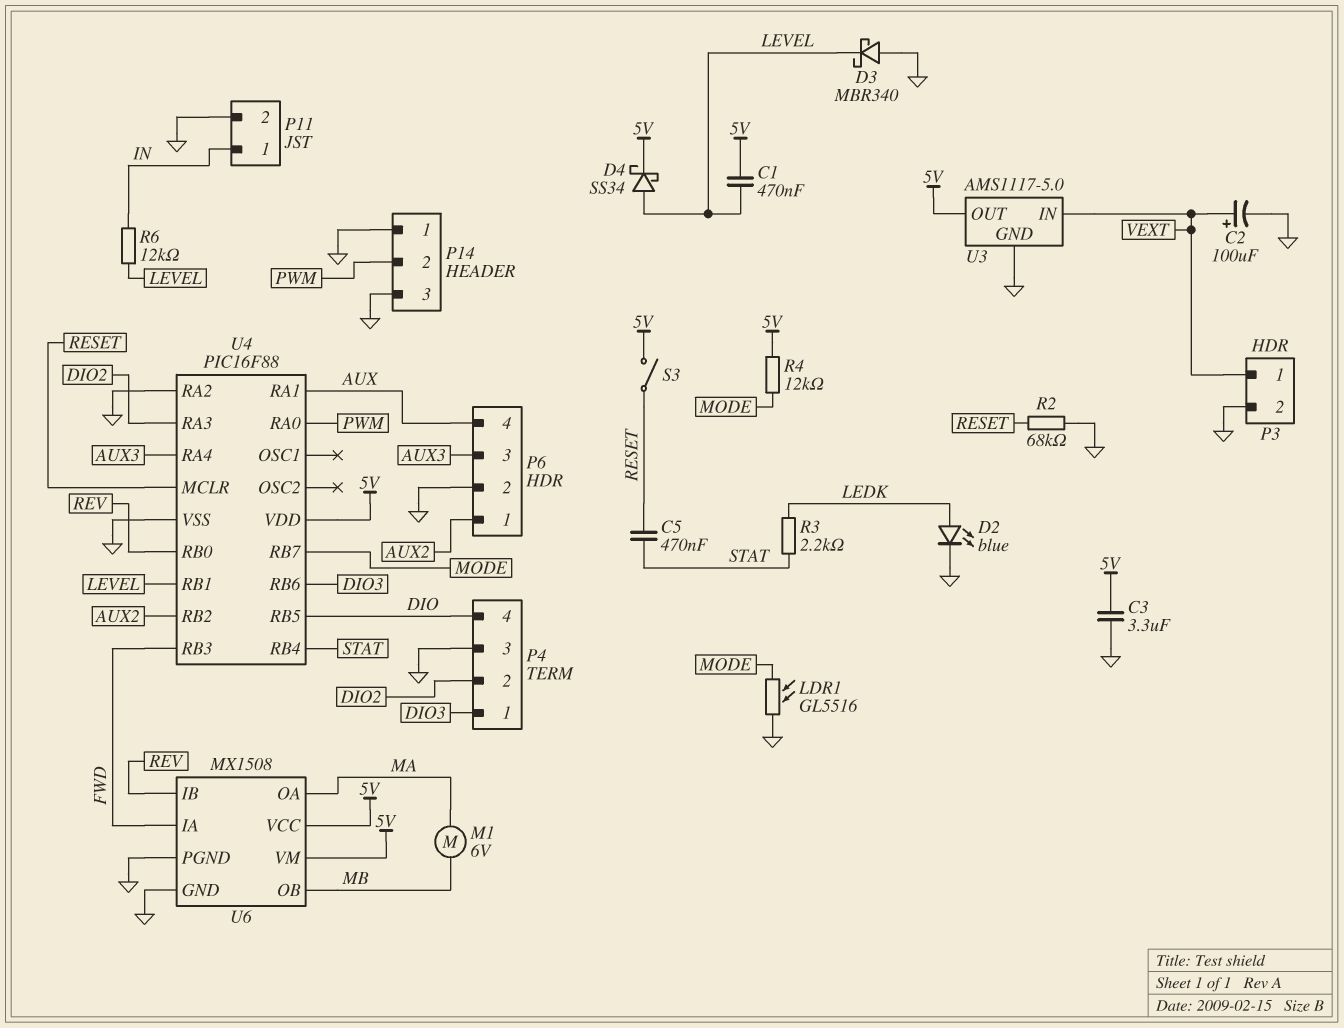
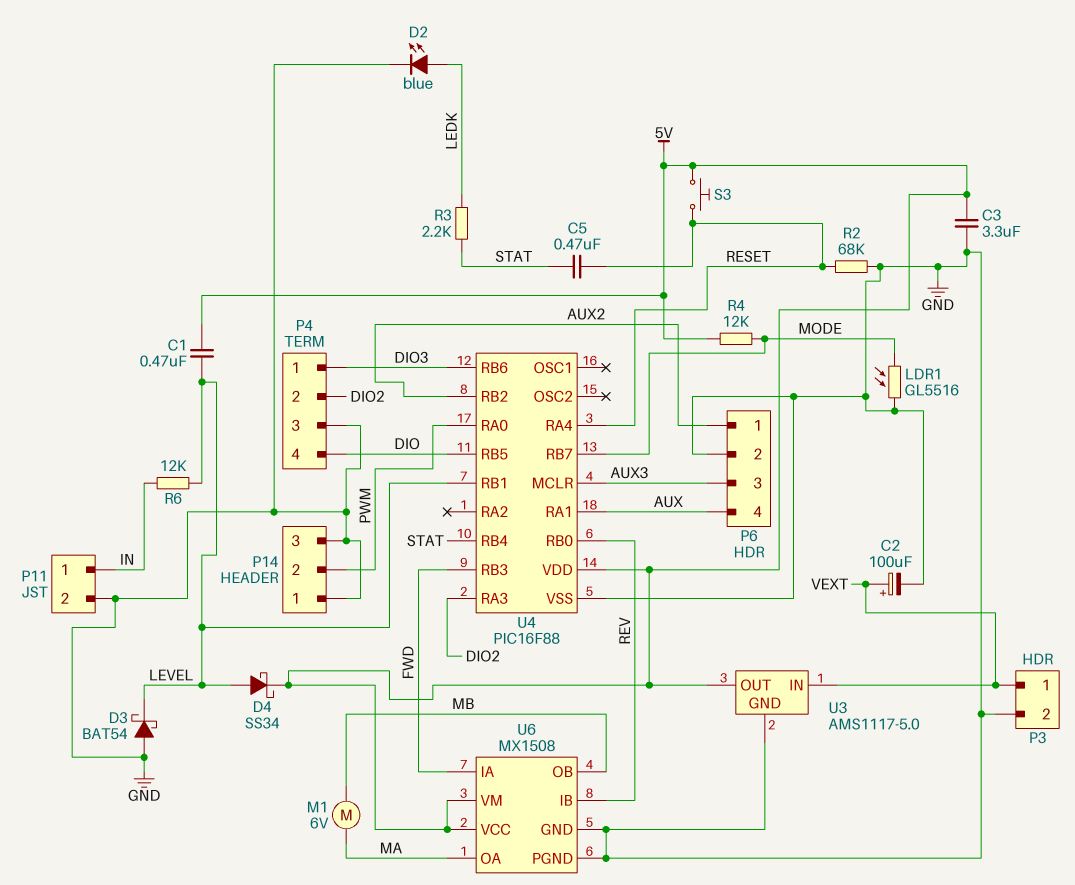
D3: schottky MBR340 (A GND, K LEVEL) -> schottky BAT54 (A GND, K LEVEL)
S3: switch (5V, RESET) -> button (5V, RESET)
U4 pin MCLR: RESET -> AUX3
U4 pin RA2: GND -> none
U4 pin RA4: AUX3 -> RESET

